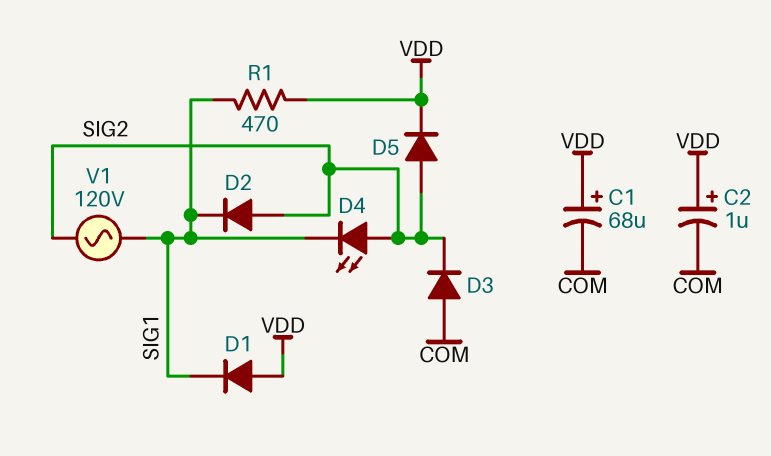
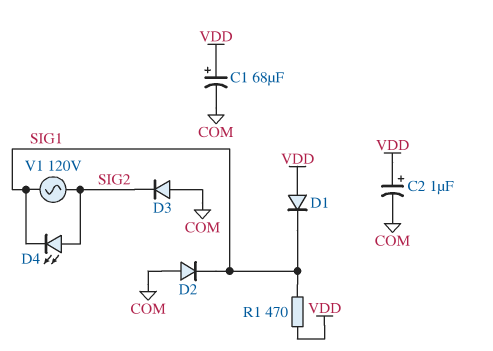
D2: diode (A SIG2, K SIG1) -> diode (A COM, K SIG1)
D5: diode (A SIG2, K VDD) -> none

